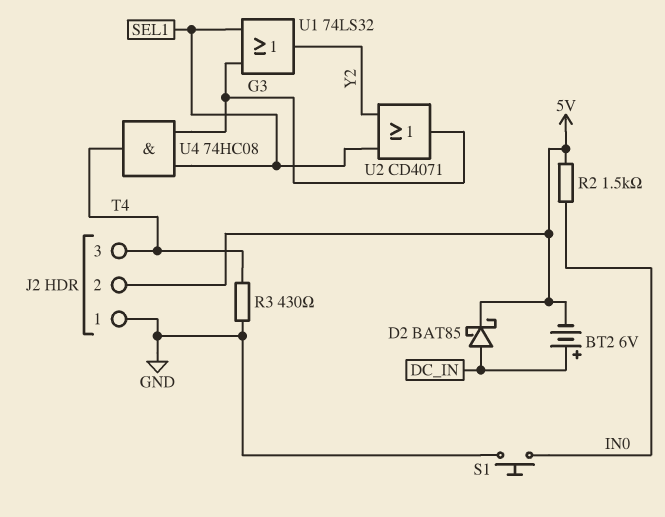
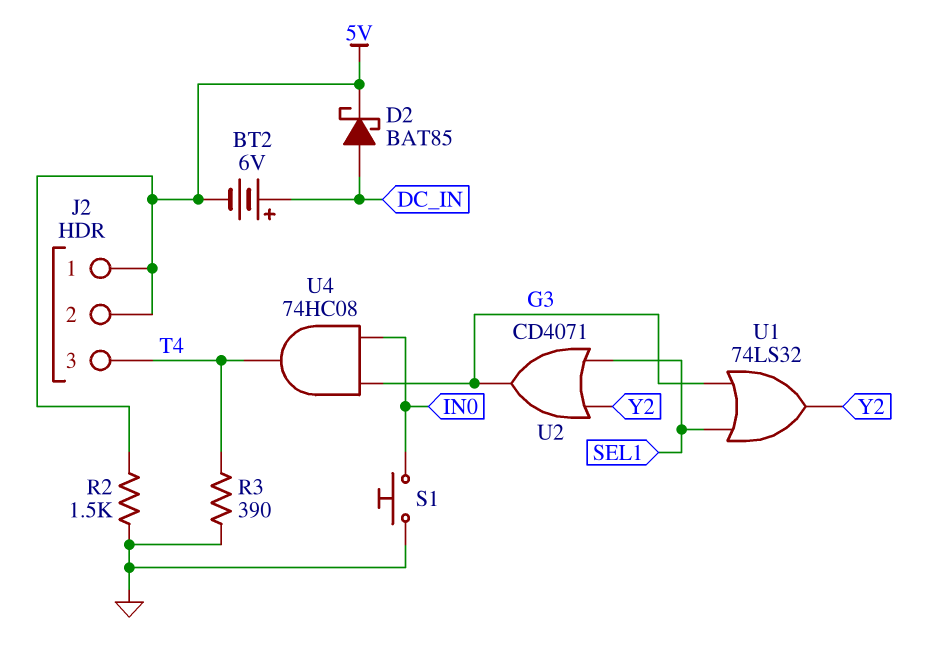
J2 pin 1: GND -> 5V
R2: 1.5k (5V, IN0) -> 1.5k (5V, GND)
R3: 430 (GND, T4) -> 390 (GND, T4)
U4: AND 74HC08 (in G3, in SEL1, out T4) -> AND 74HC08 (in G3, in IN0, out T4)

